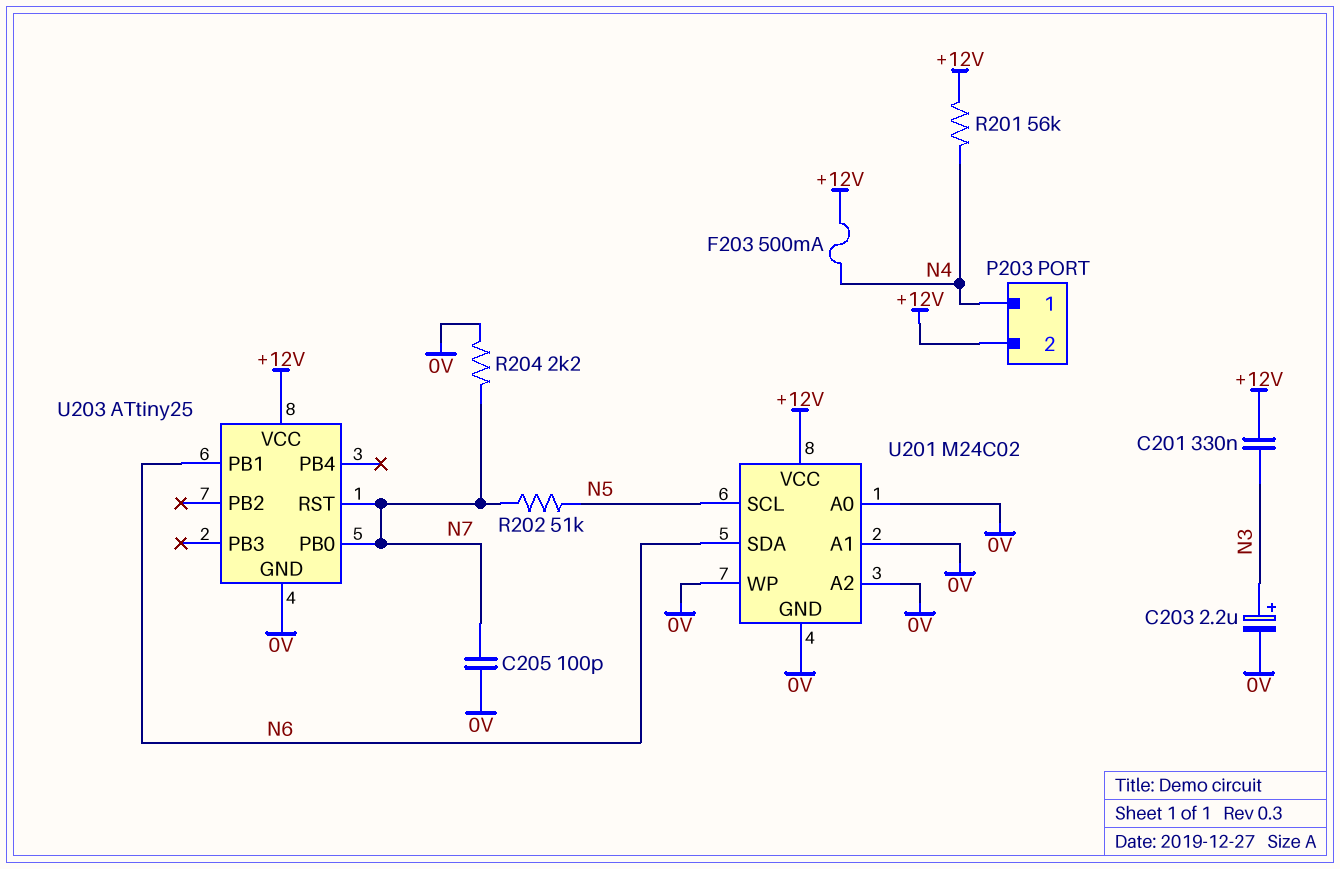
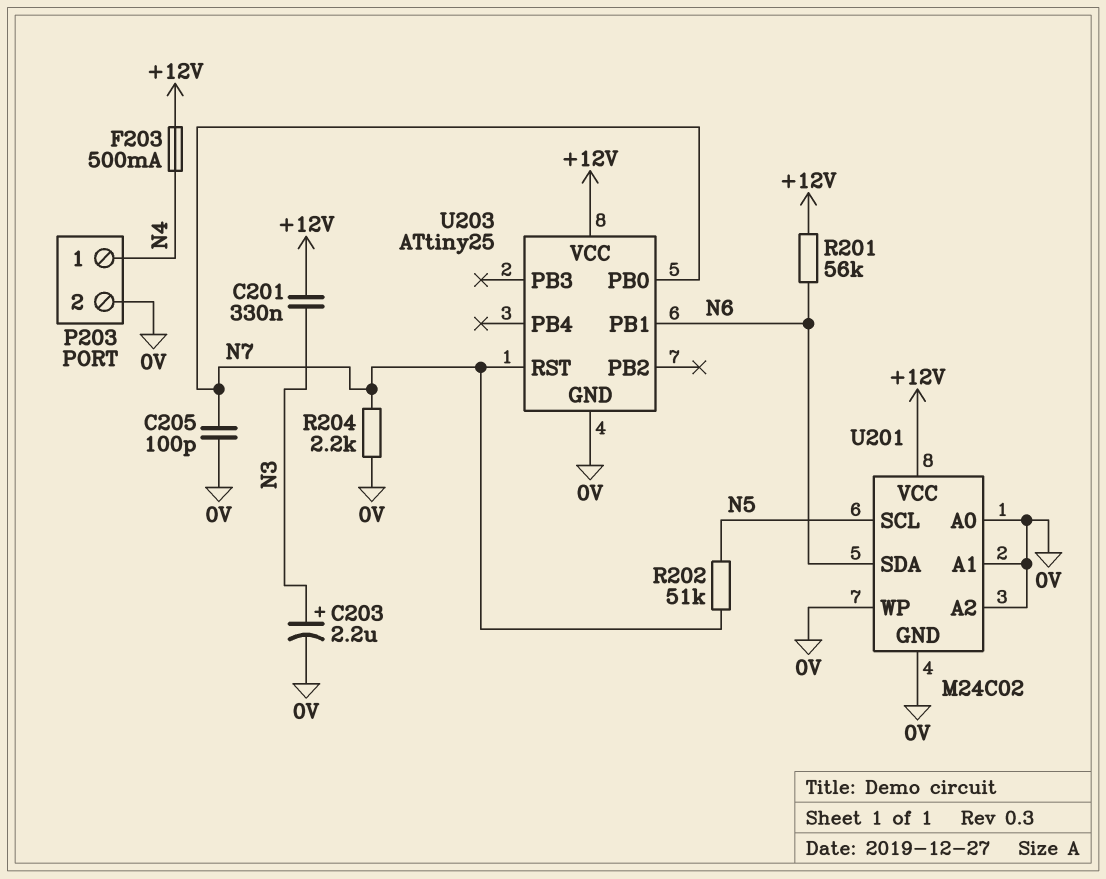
P203 pin 2: +12V -> 0V
R201: 56k (+12V, N4) -> 56k (+12V, N6)

